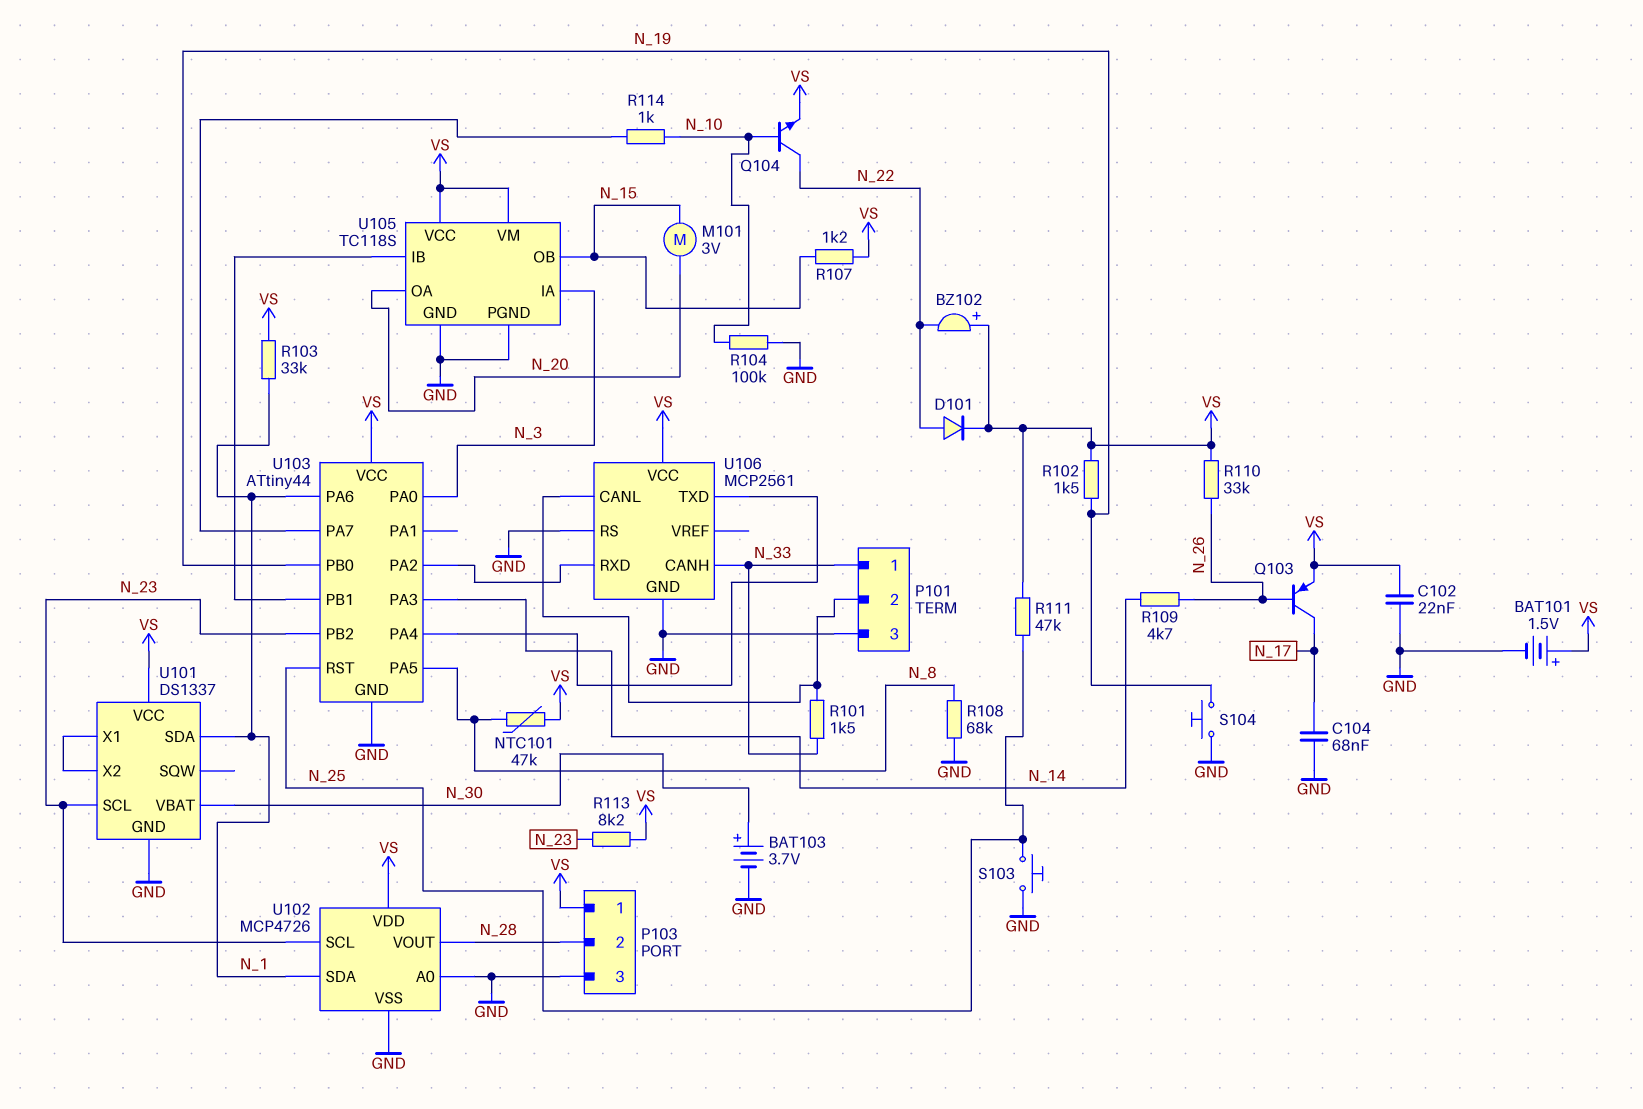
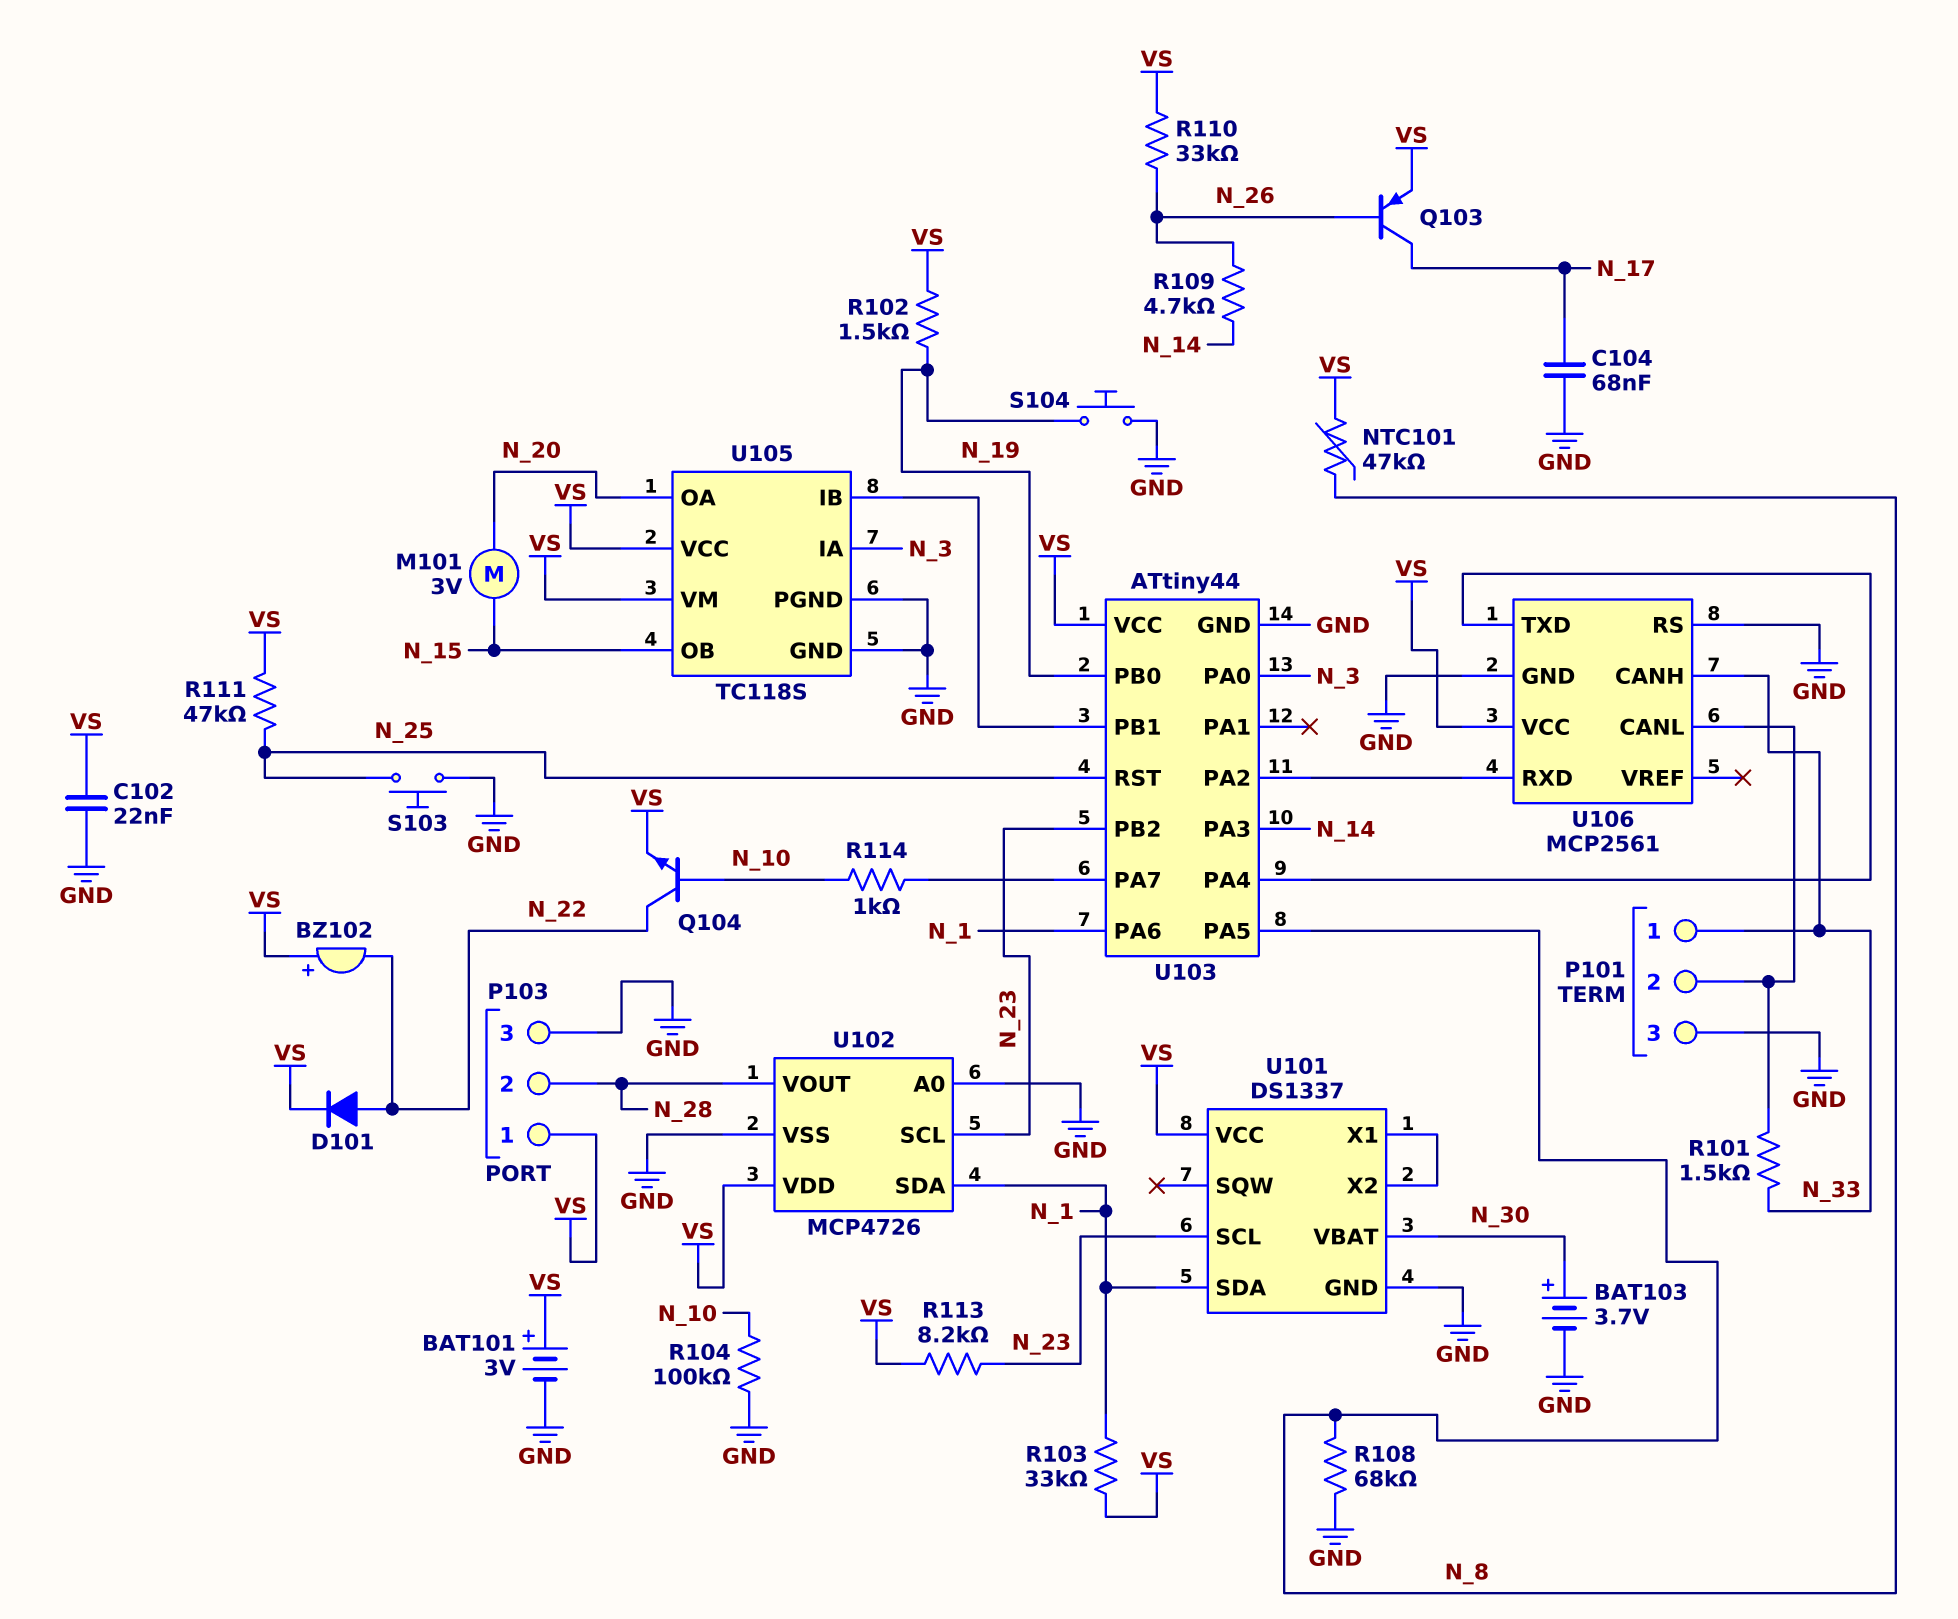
BAT101: 1.5V (plus VS, minus GND) -> 3V (plus VS, minus GND)
R107: 1.2k (N_15, VS) -> none

